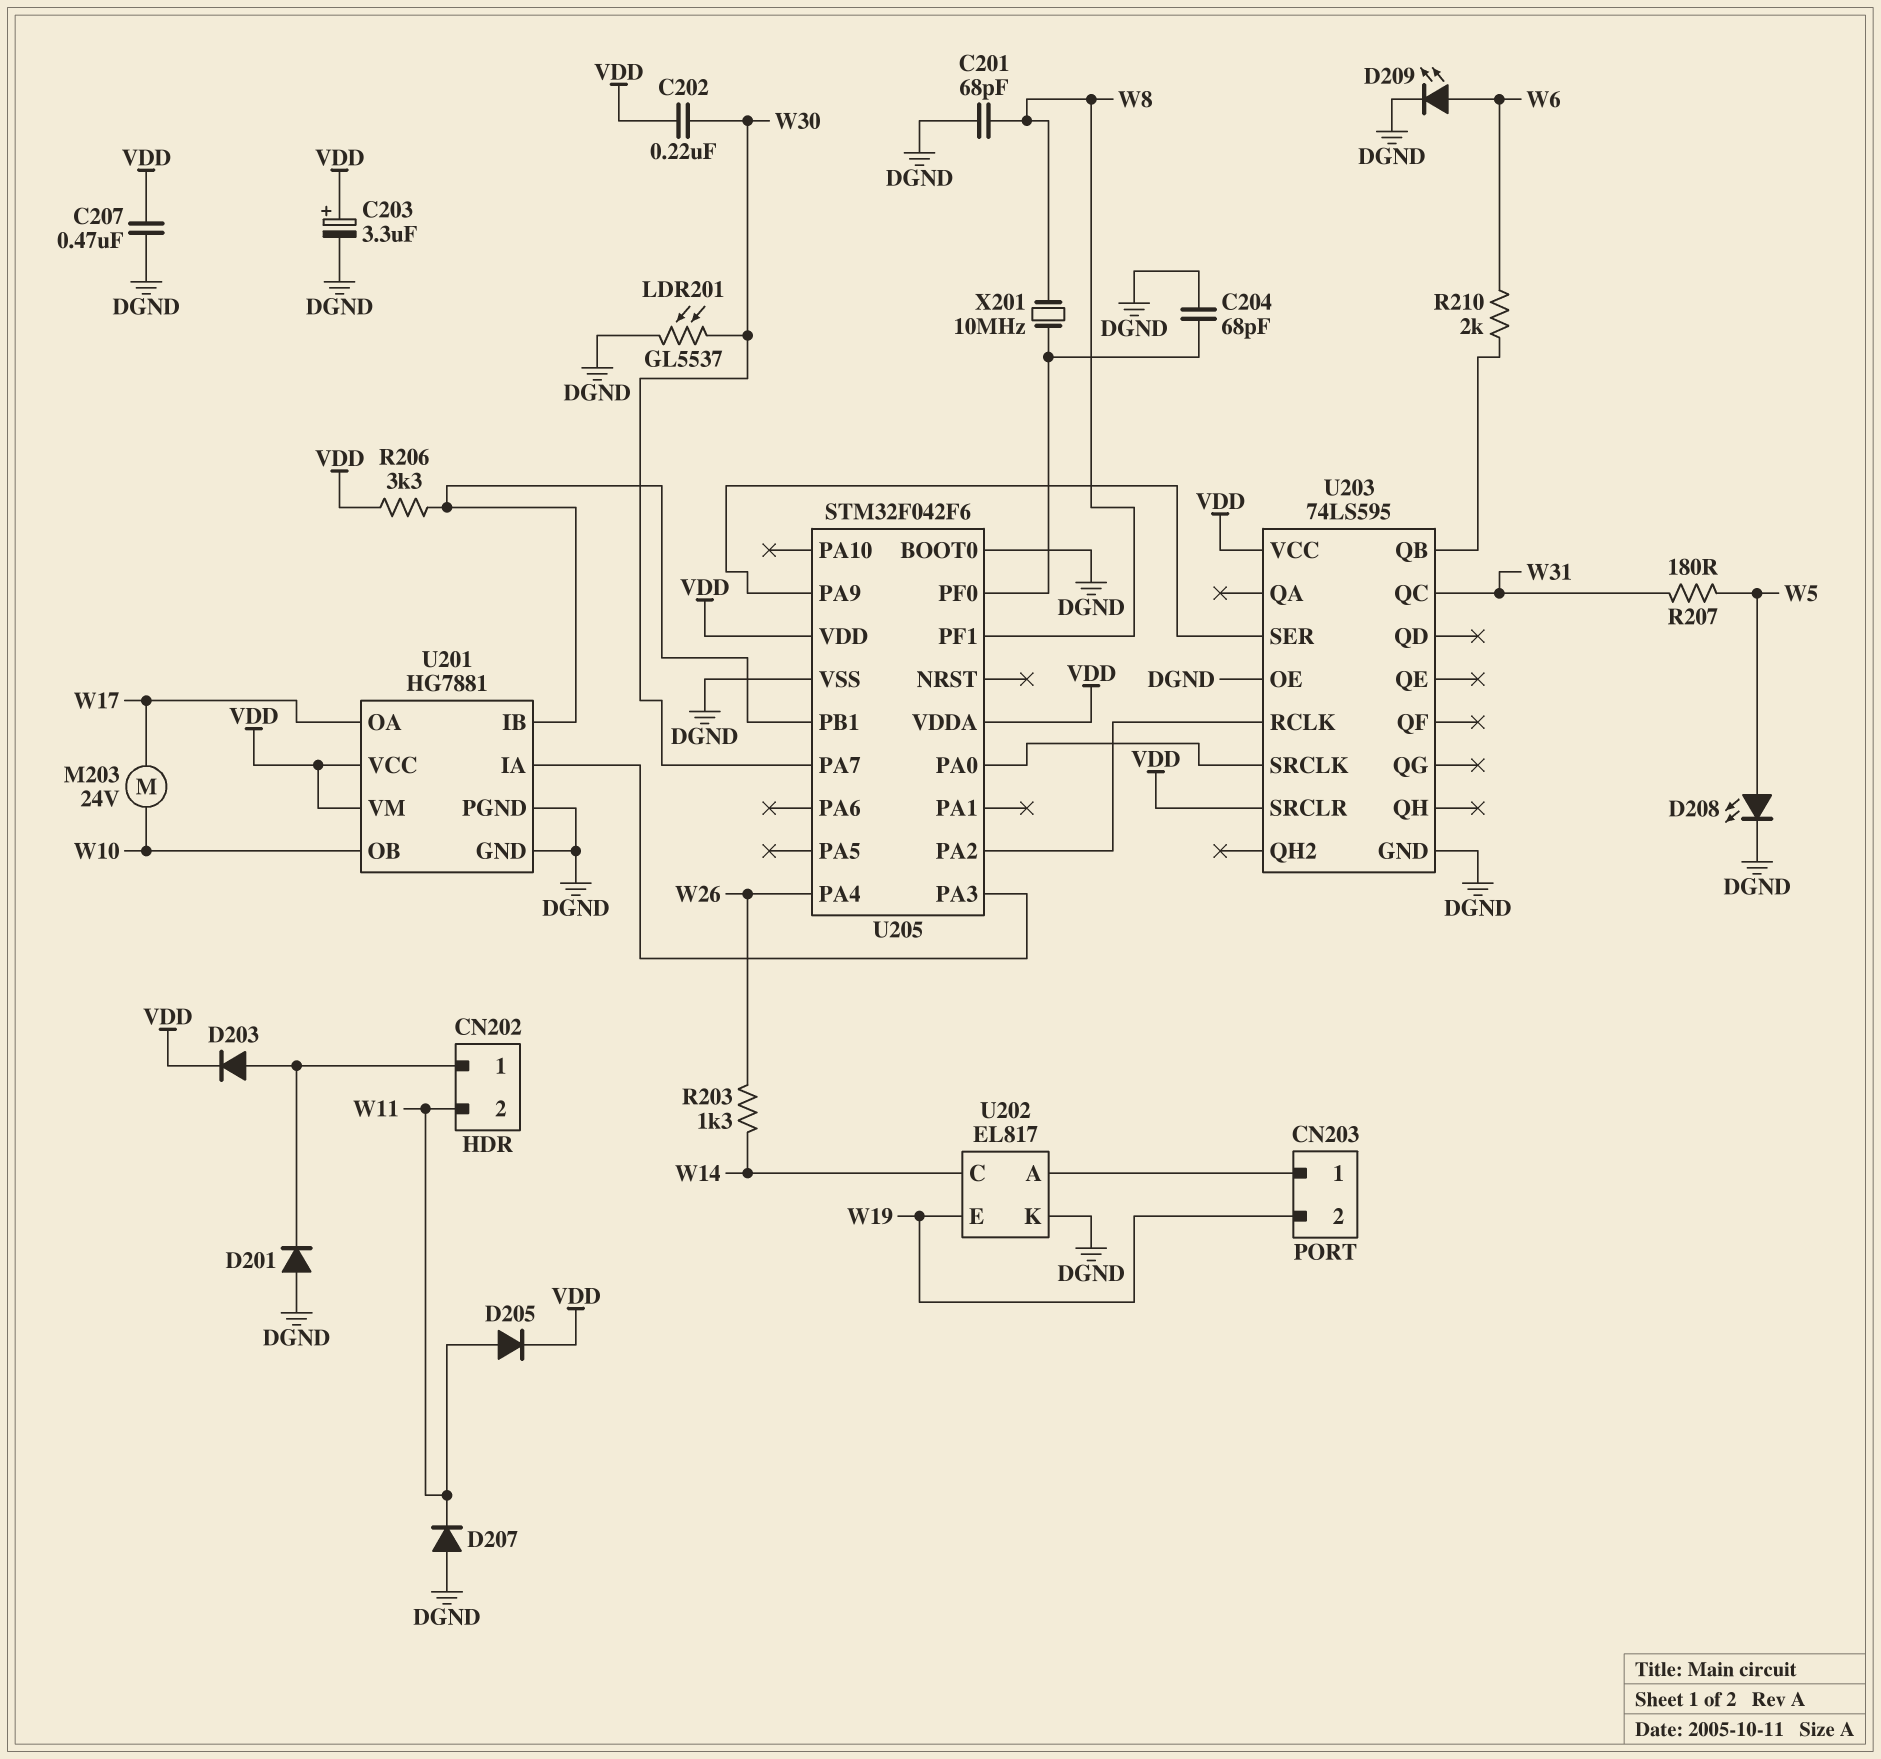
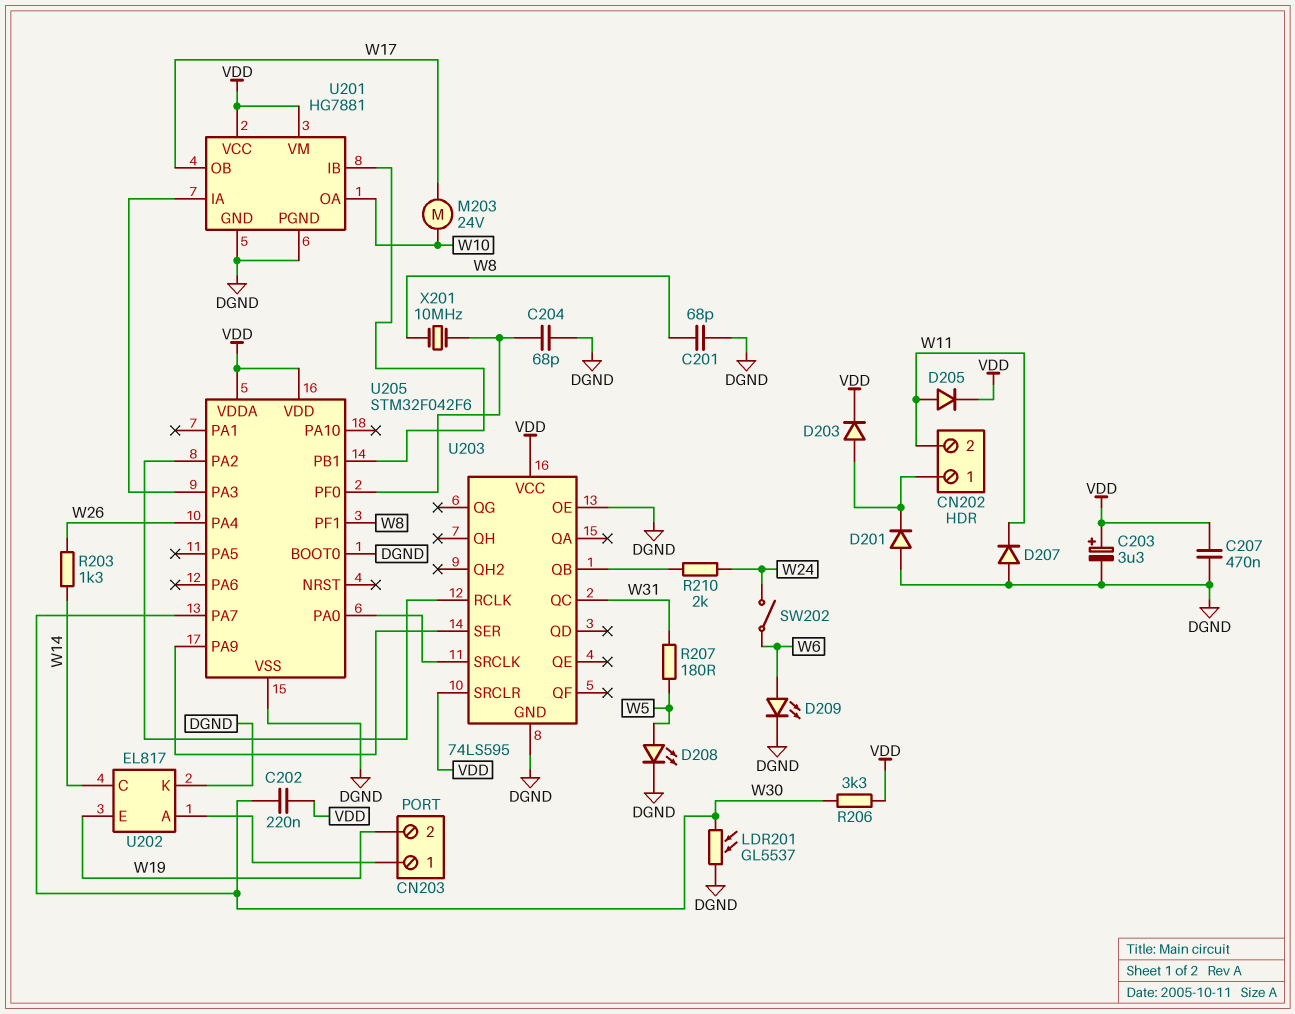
R206: 3.3k (U201/IB, VDD) -> 3.3k (VDD, W30)
R210: 2k (U203/QB, W6) -> 2k (U203/QB, W24)
SW202: none -> switch (W6, W24)
U201 pin OA: W17 -> W10
U201 pin OB: W10 -> W17

